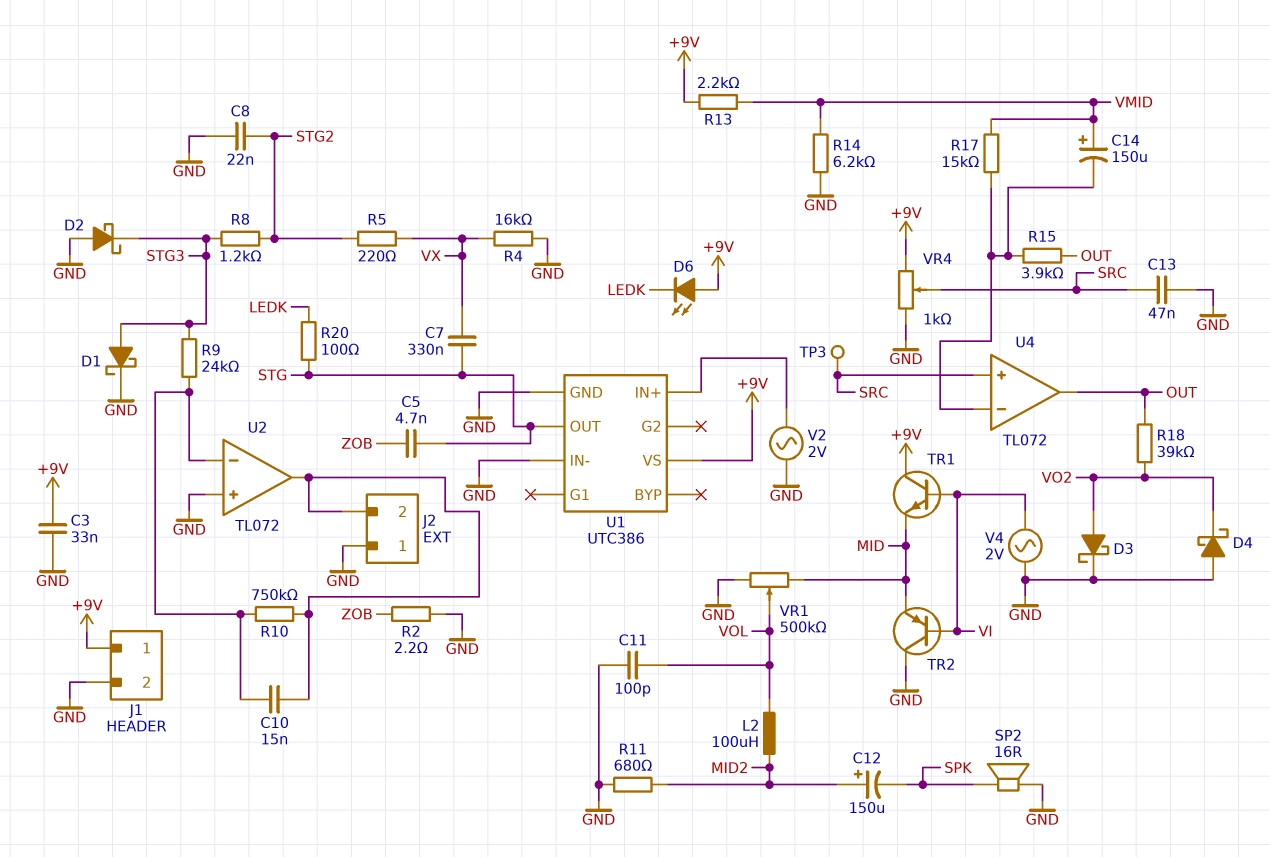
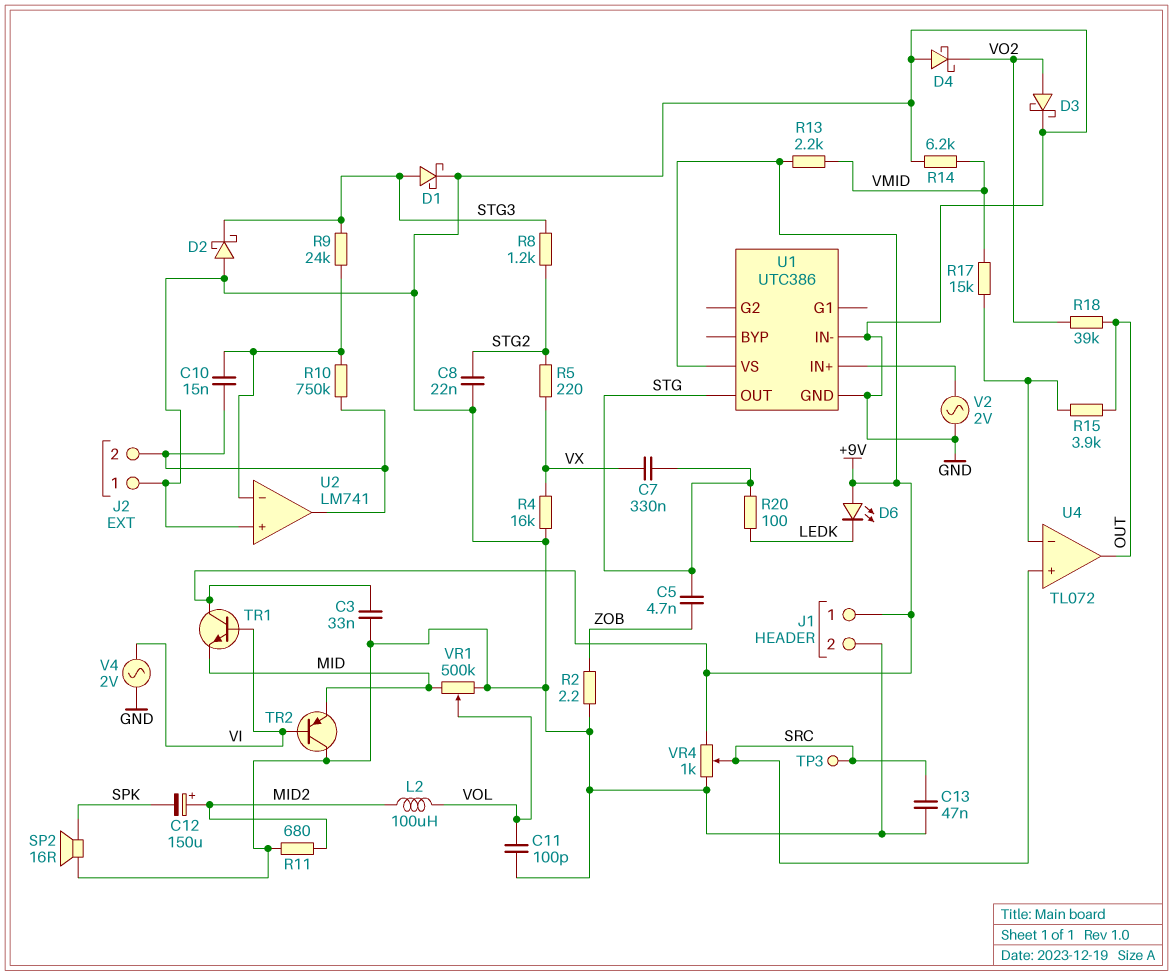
C14: 150uF (plus VMID, minus U4/in-) -> none
U2: TL072 -> LM741

